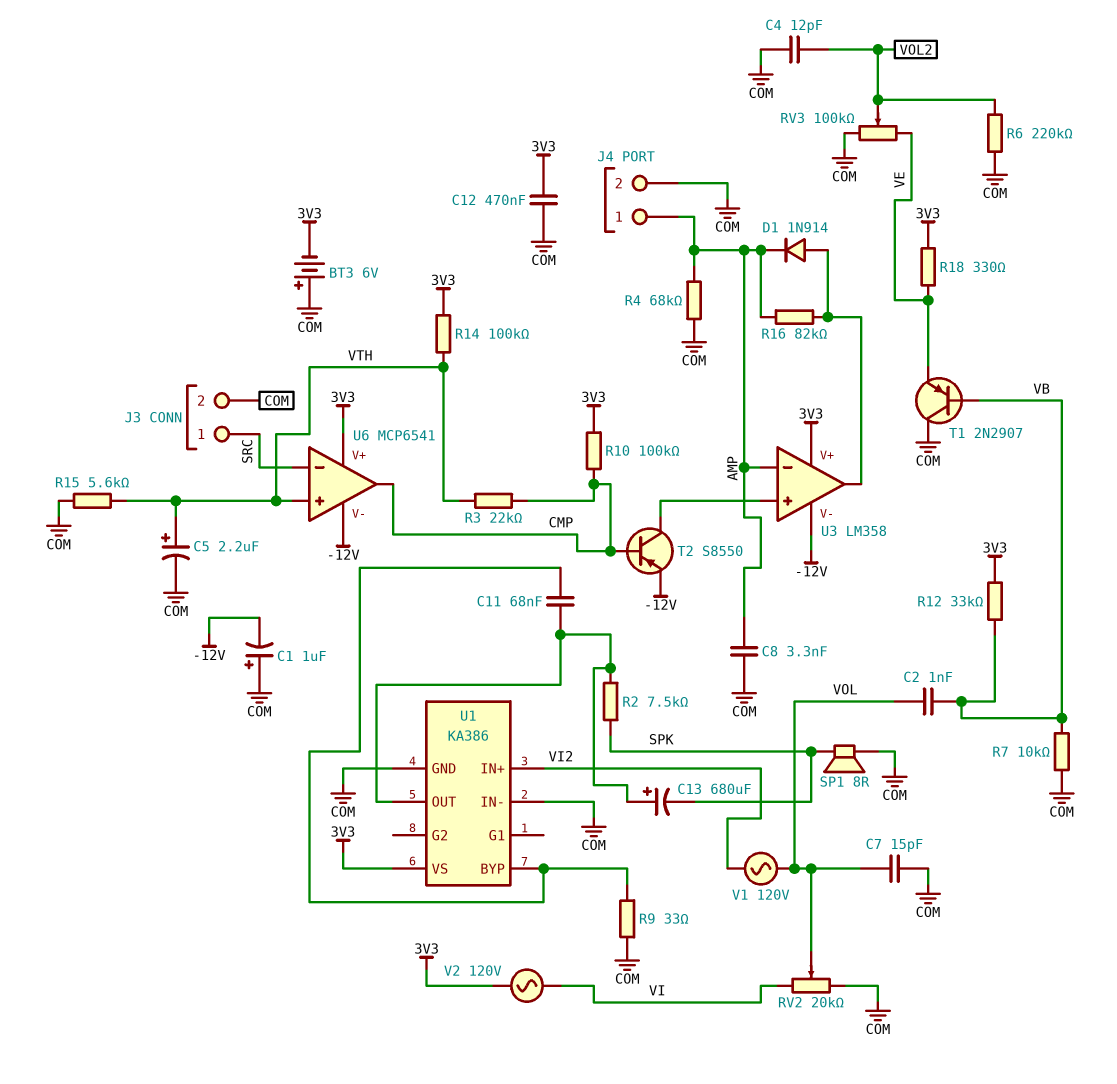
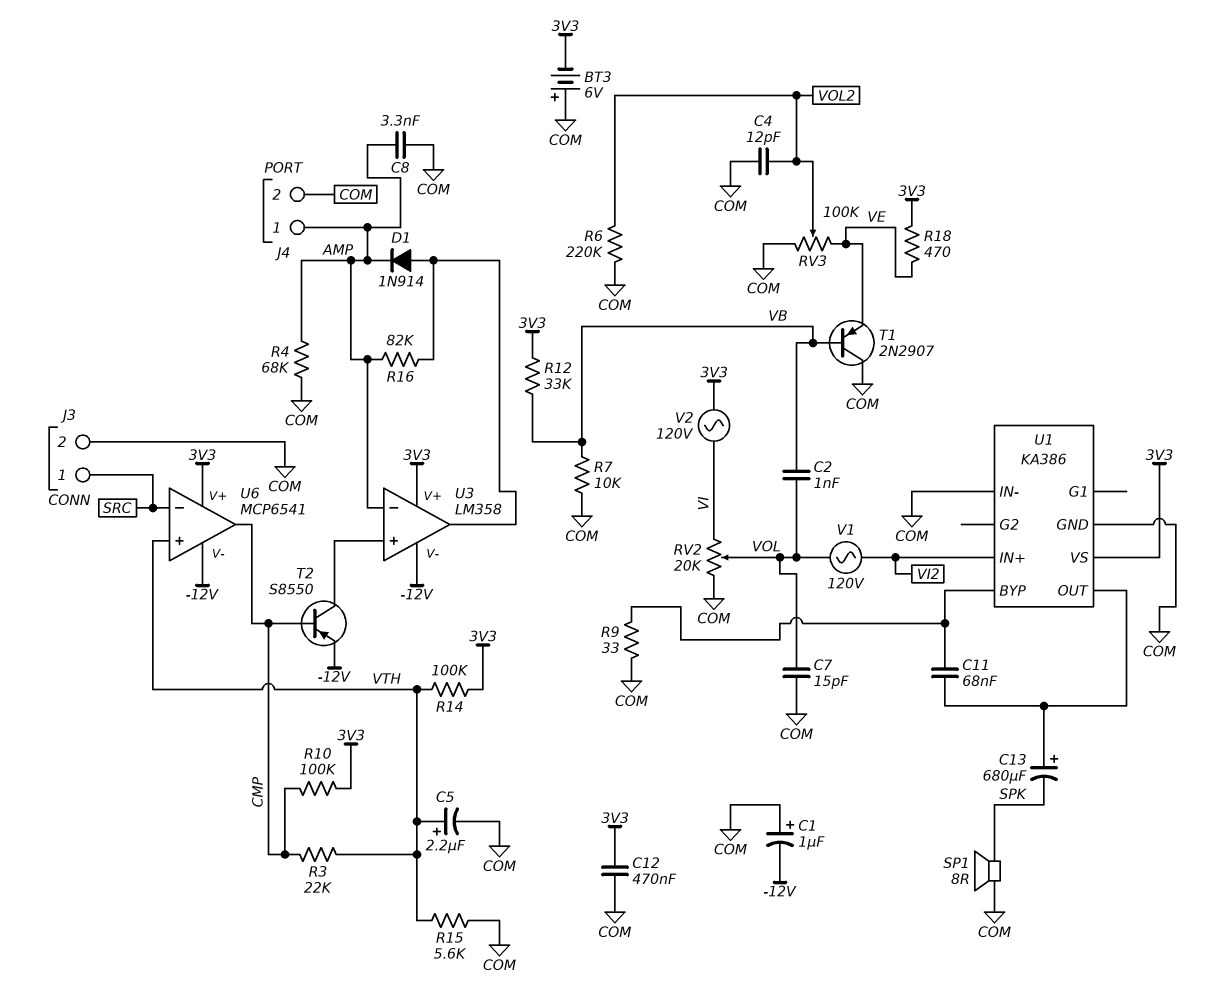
R2: 7.5k (SPK, U1/OUT) -> none
R18: 330 (3V3, VE) -> 470 (3V3, VE)

